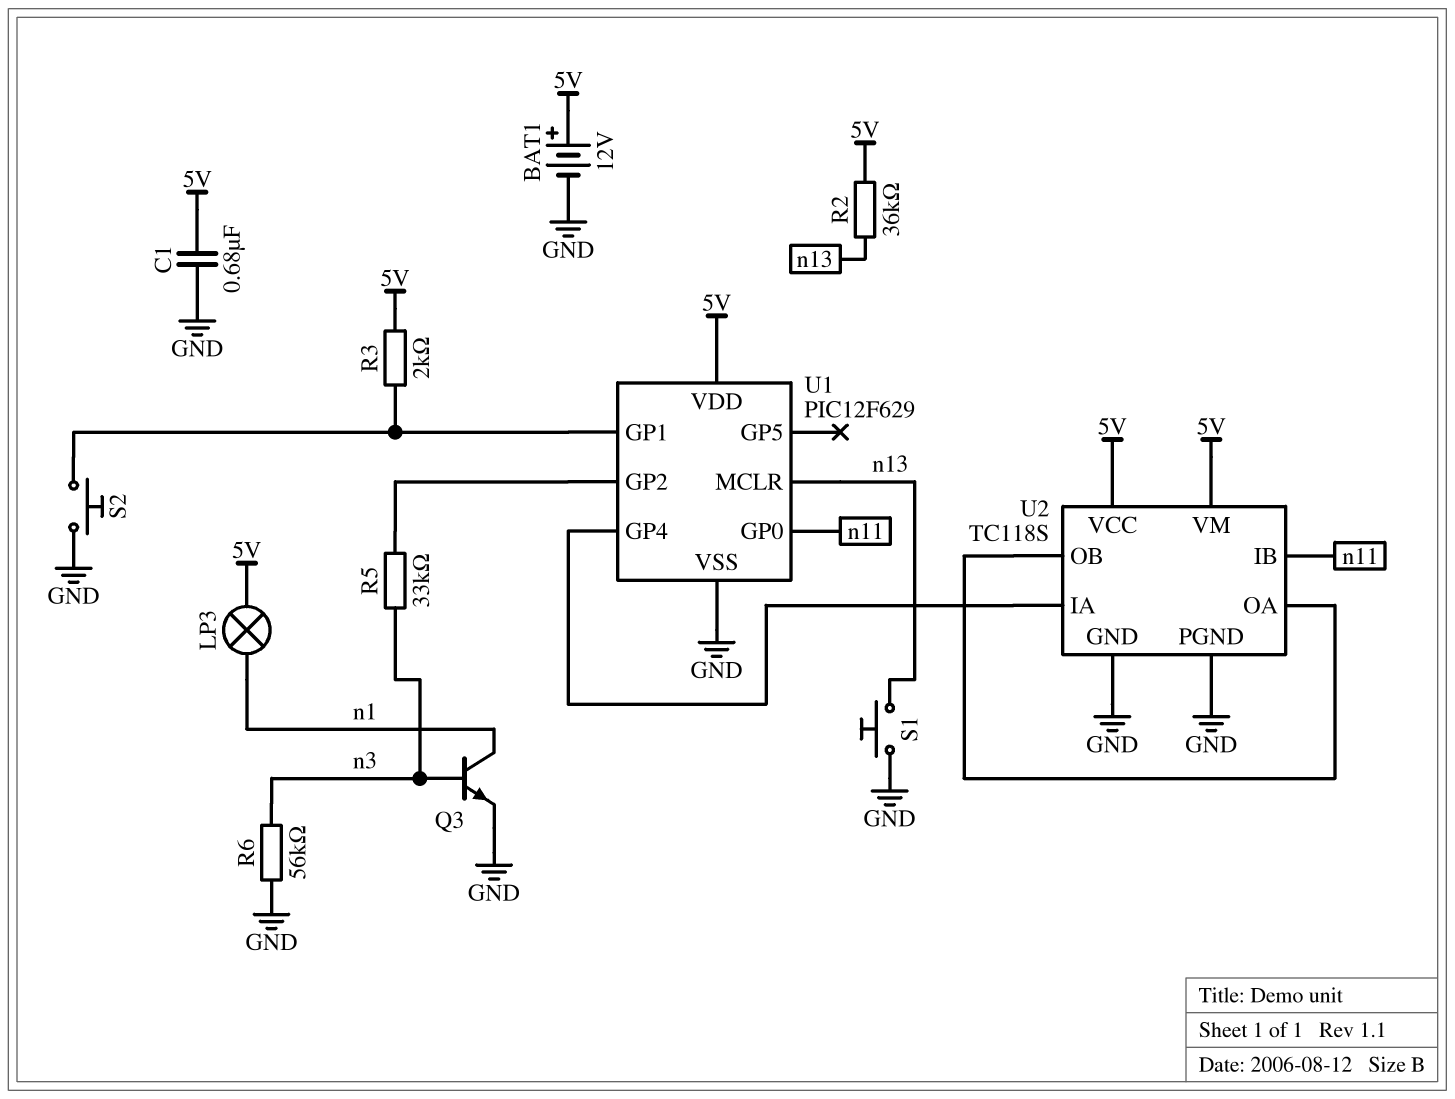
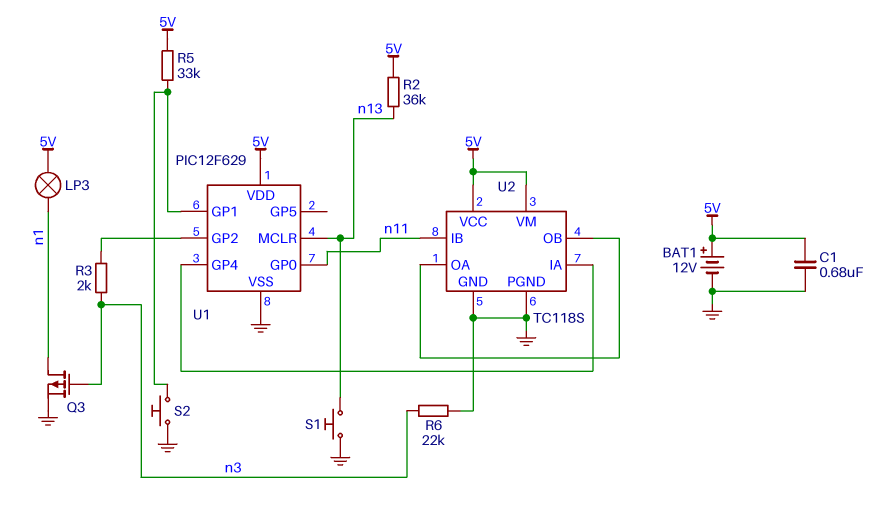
Q3: NPN (B n3, C n1, E GND) -> PMOS (G n3, D n1, S GND)
R3: 2k (5V, U1/GP1) -> 2k (U1/GP2, n3)
R5: 33k (U1/GP2, n3) -> 33k (5V, U1/GP1)
R6: 56k (GND, n3) -> 22k (GND, n3)

